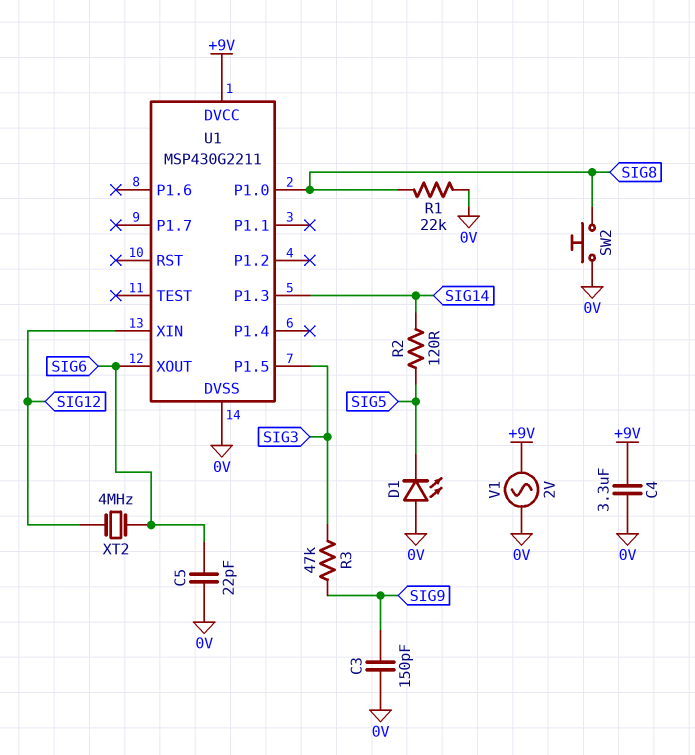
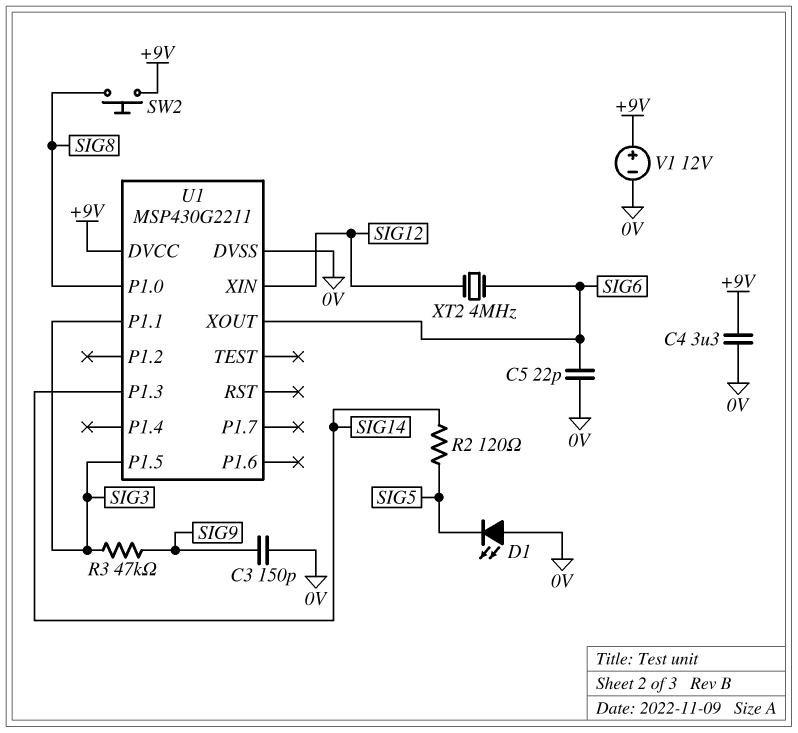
R1: 22k (0V, SIG8) -> none
SW2: button (0V, SIG8) -> button (+9V, SIG8)
U1 pin P1.1: none -> SIG3
V1: AC 2V (+9V, 0V) -> 12V (plus +9V, minus 0V)

